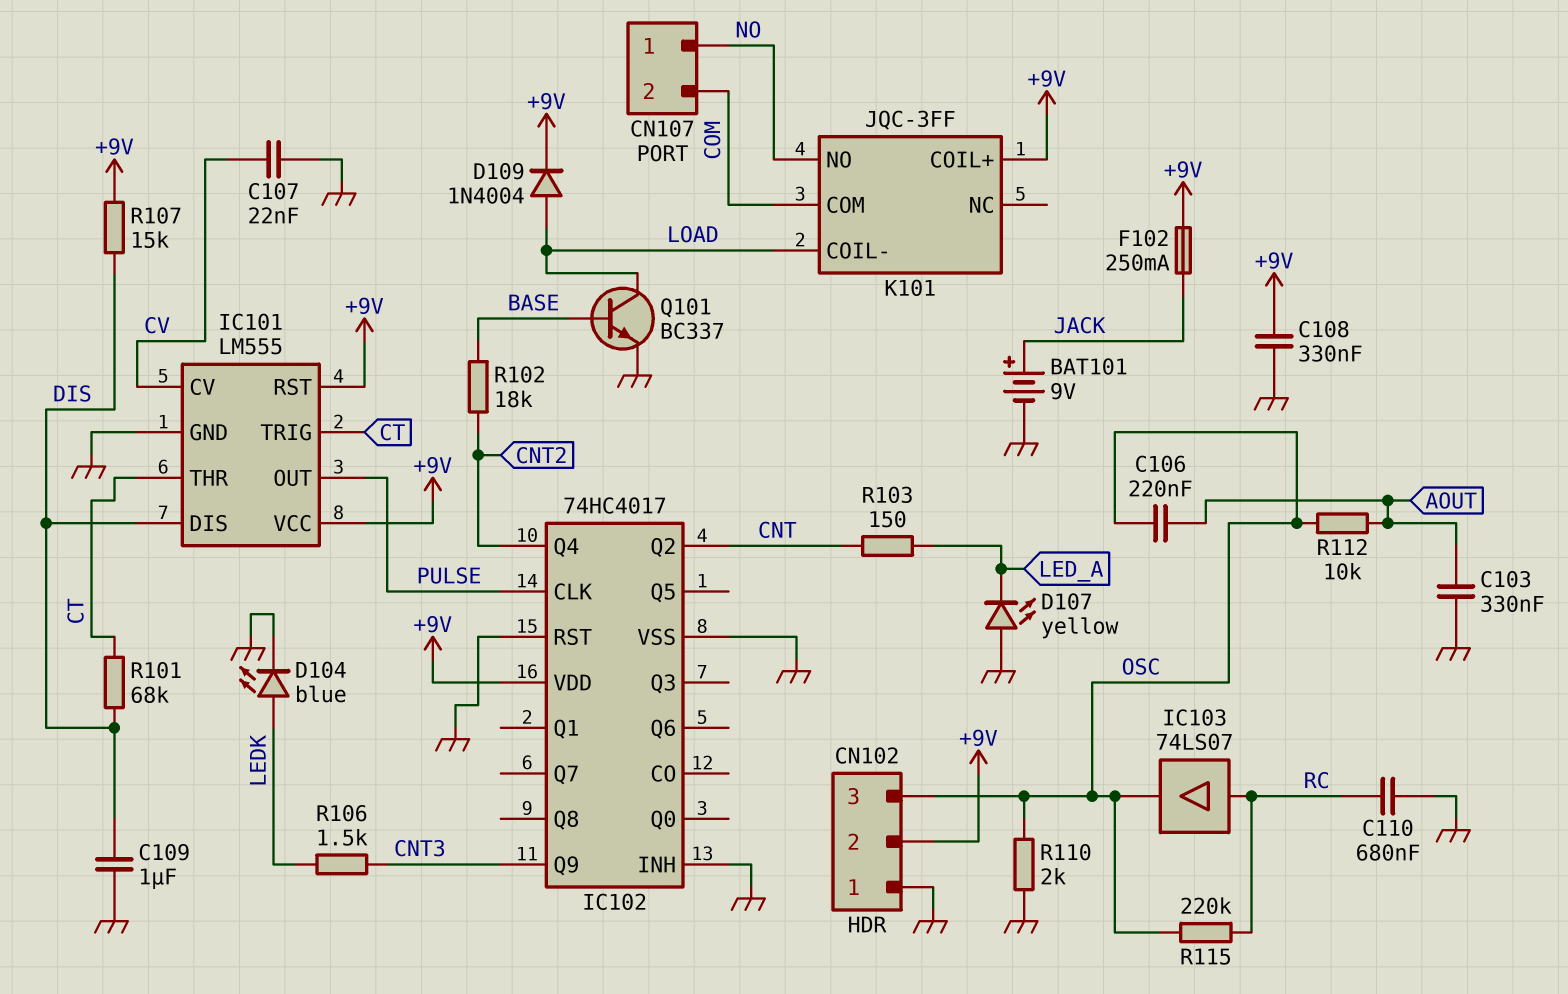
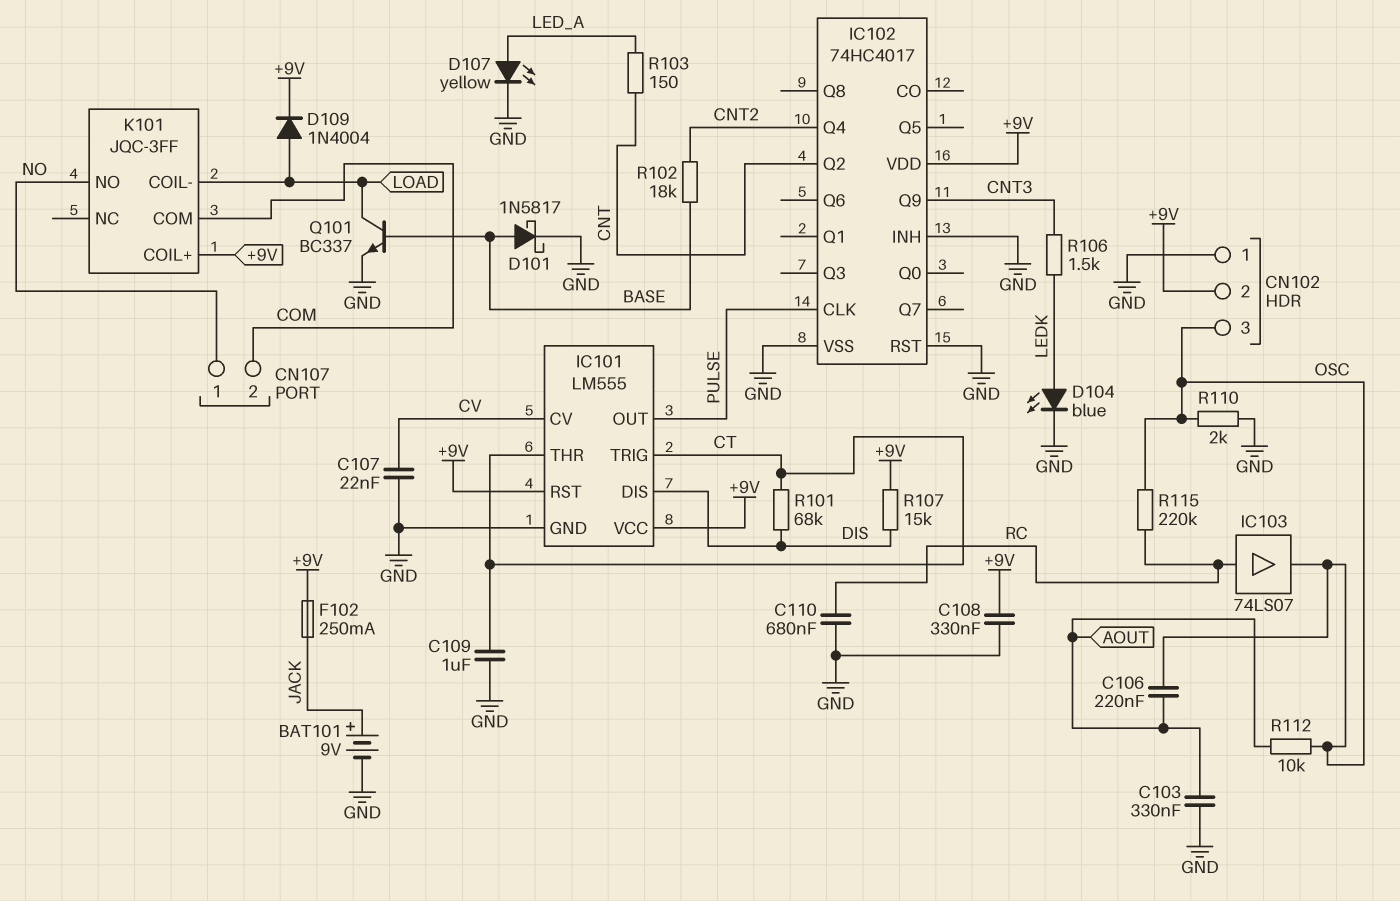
C109: 1uF (DIS, GND) -> 1uF (CT, GND)
D101: none -> schottky 1N5817 (A BASE, K GND)
D107: LED yellow (A GND, K LED_A) -> LED yellow (A LED_A, K GND)

